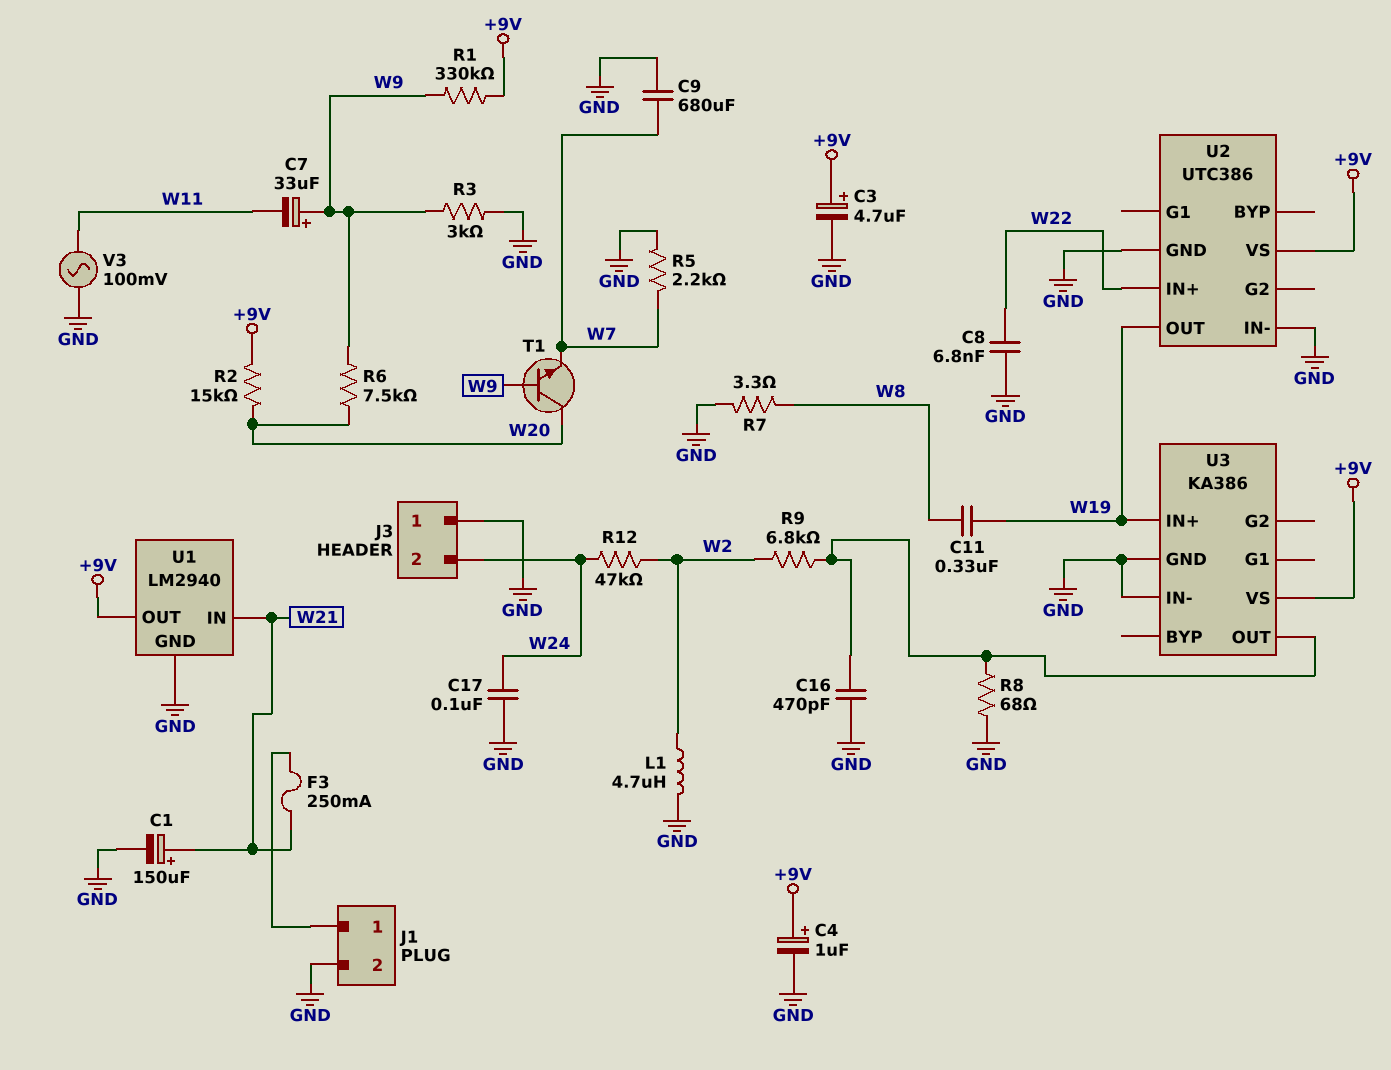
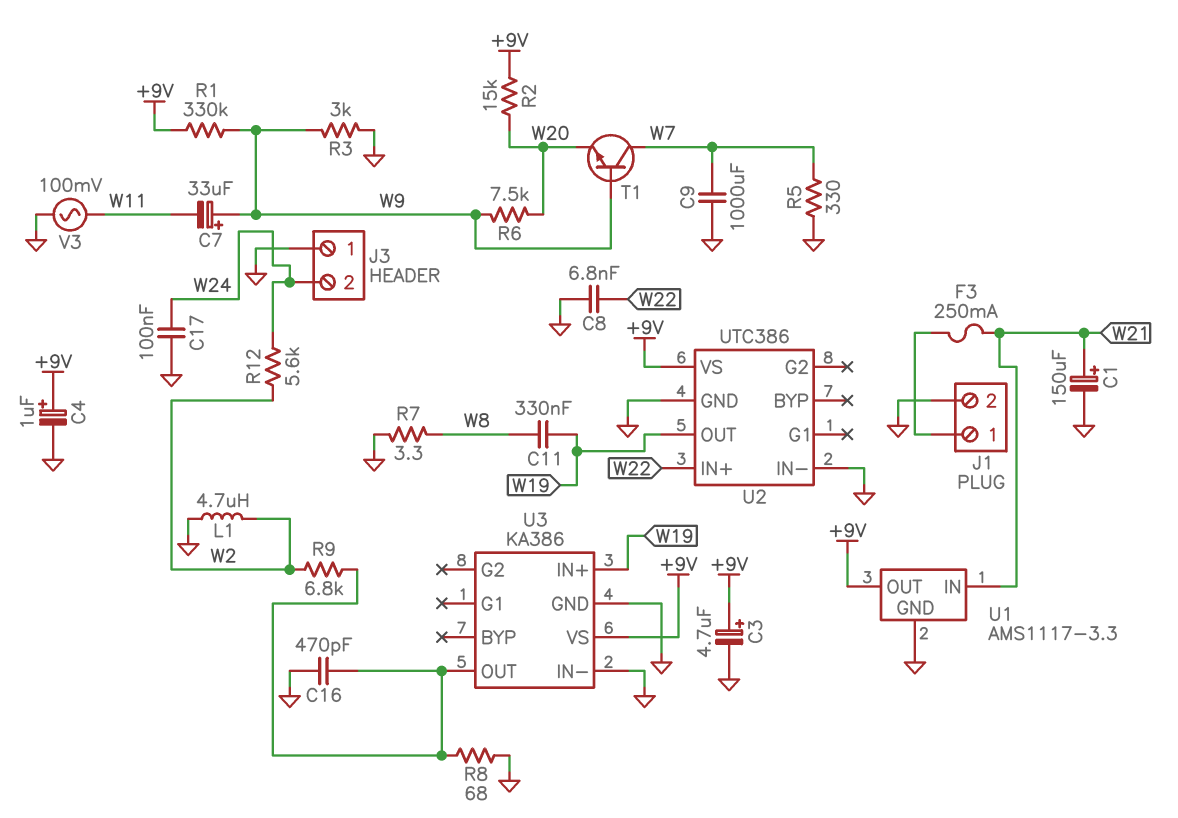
C9: 680uF (GND, W7) -> 1000uF (GND, W7)
R5: 2.2k (GND, W7) -> 330 (GND, W7)
R12: 47k (W2, W24) -> 5.6k (W2, W24)
T1: NPN (B W9, C W20, E W7) -> NPN (B W9, C W7, E W20)
U1: LM2940 -> AMS1117-3.3

